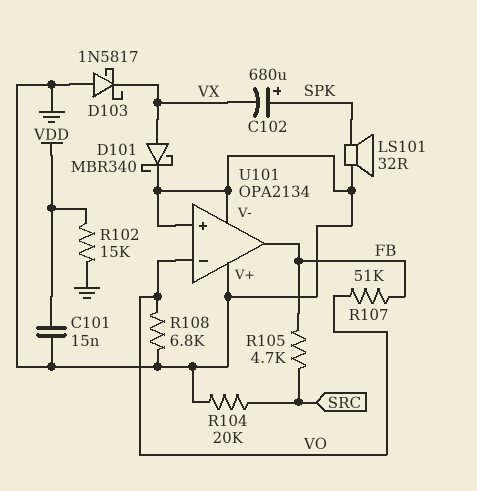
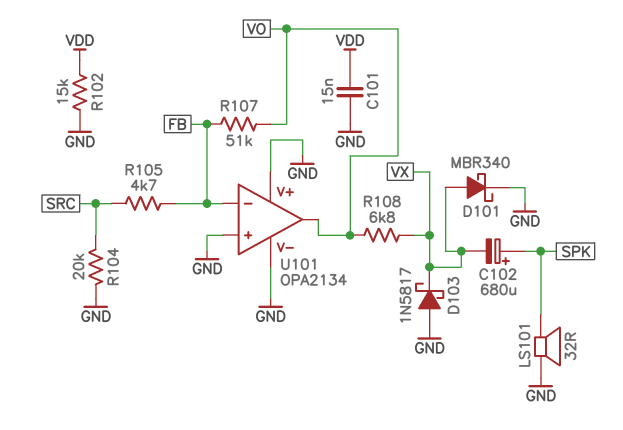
R108: 6.8k (GND, VO) -> 6.8k (VO, VX)
U101 pin in-: VO -> FB
U101 pin out: FB -> VO

